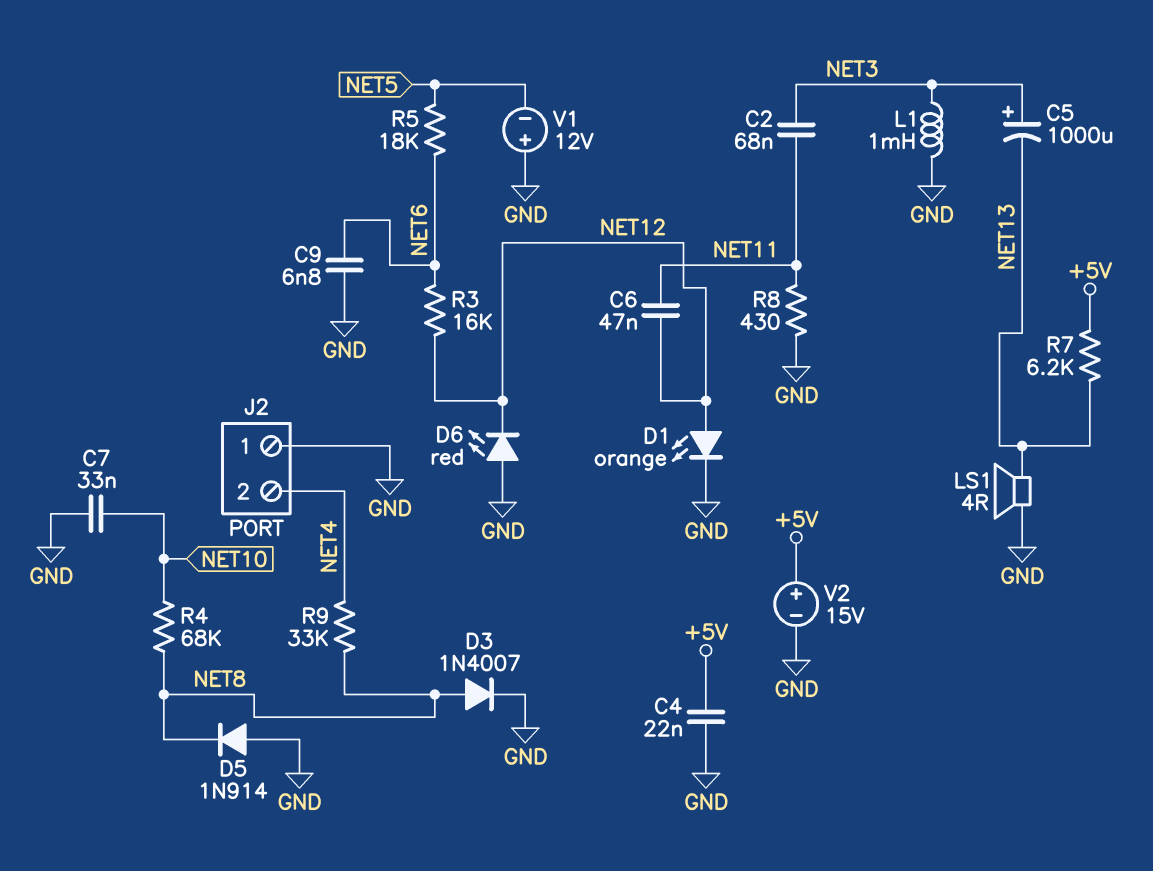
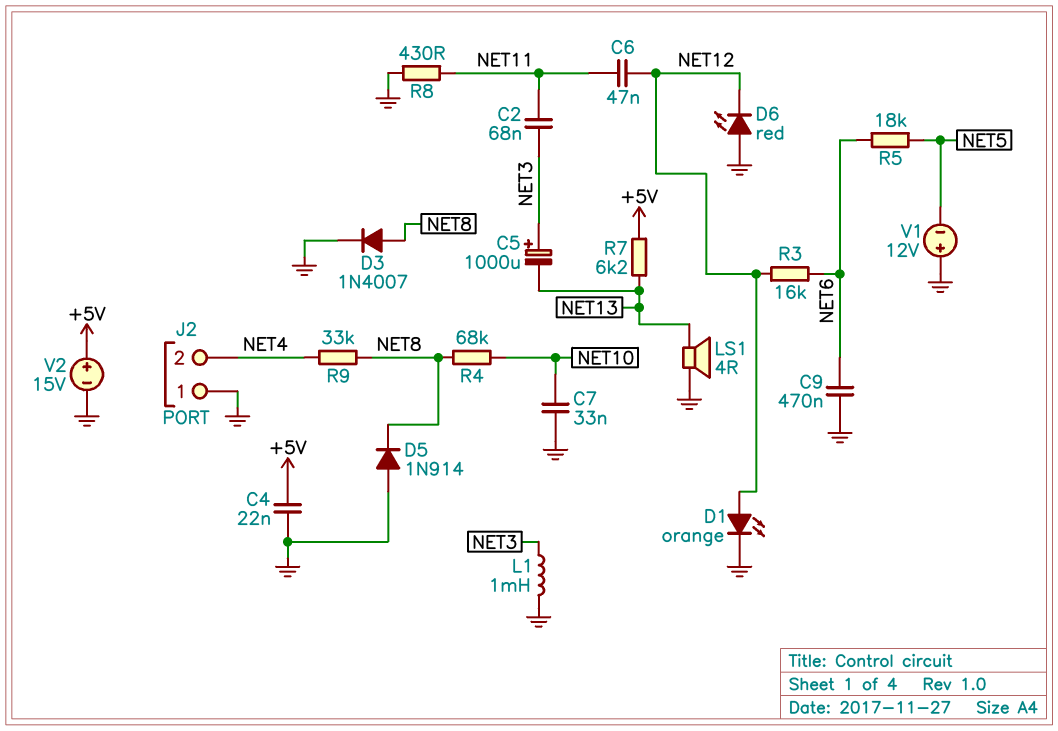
C9: 6.8nF (GND, NET6) -> 470nF (GND, NET6)

